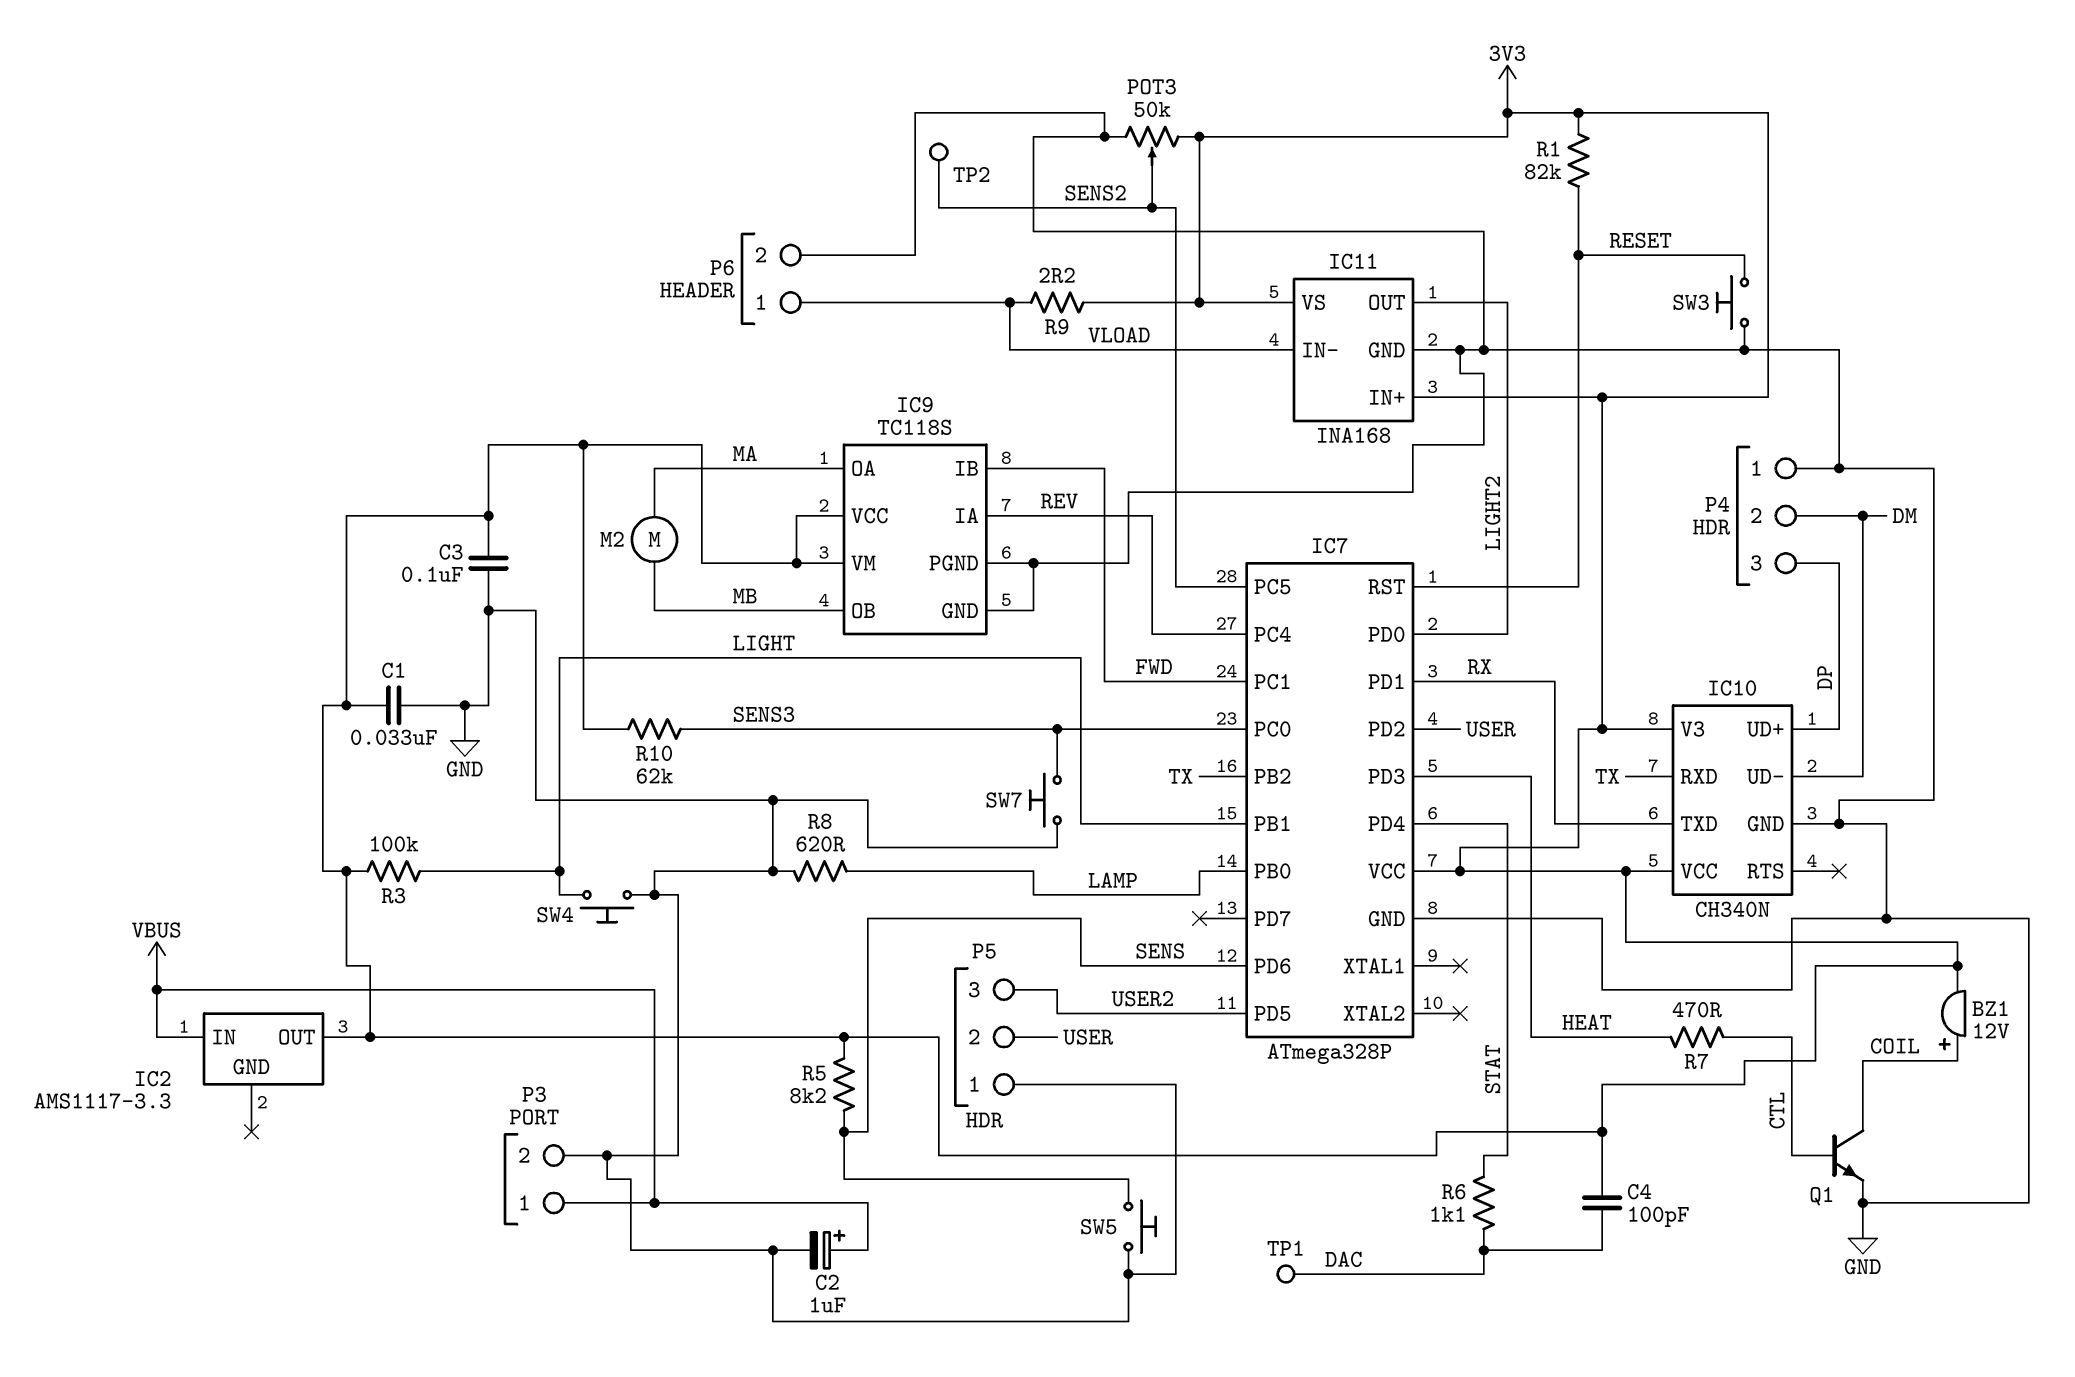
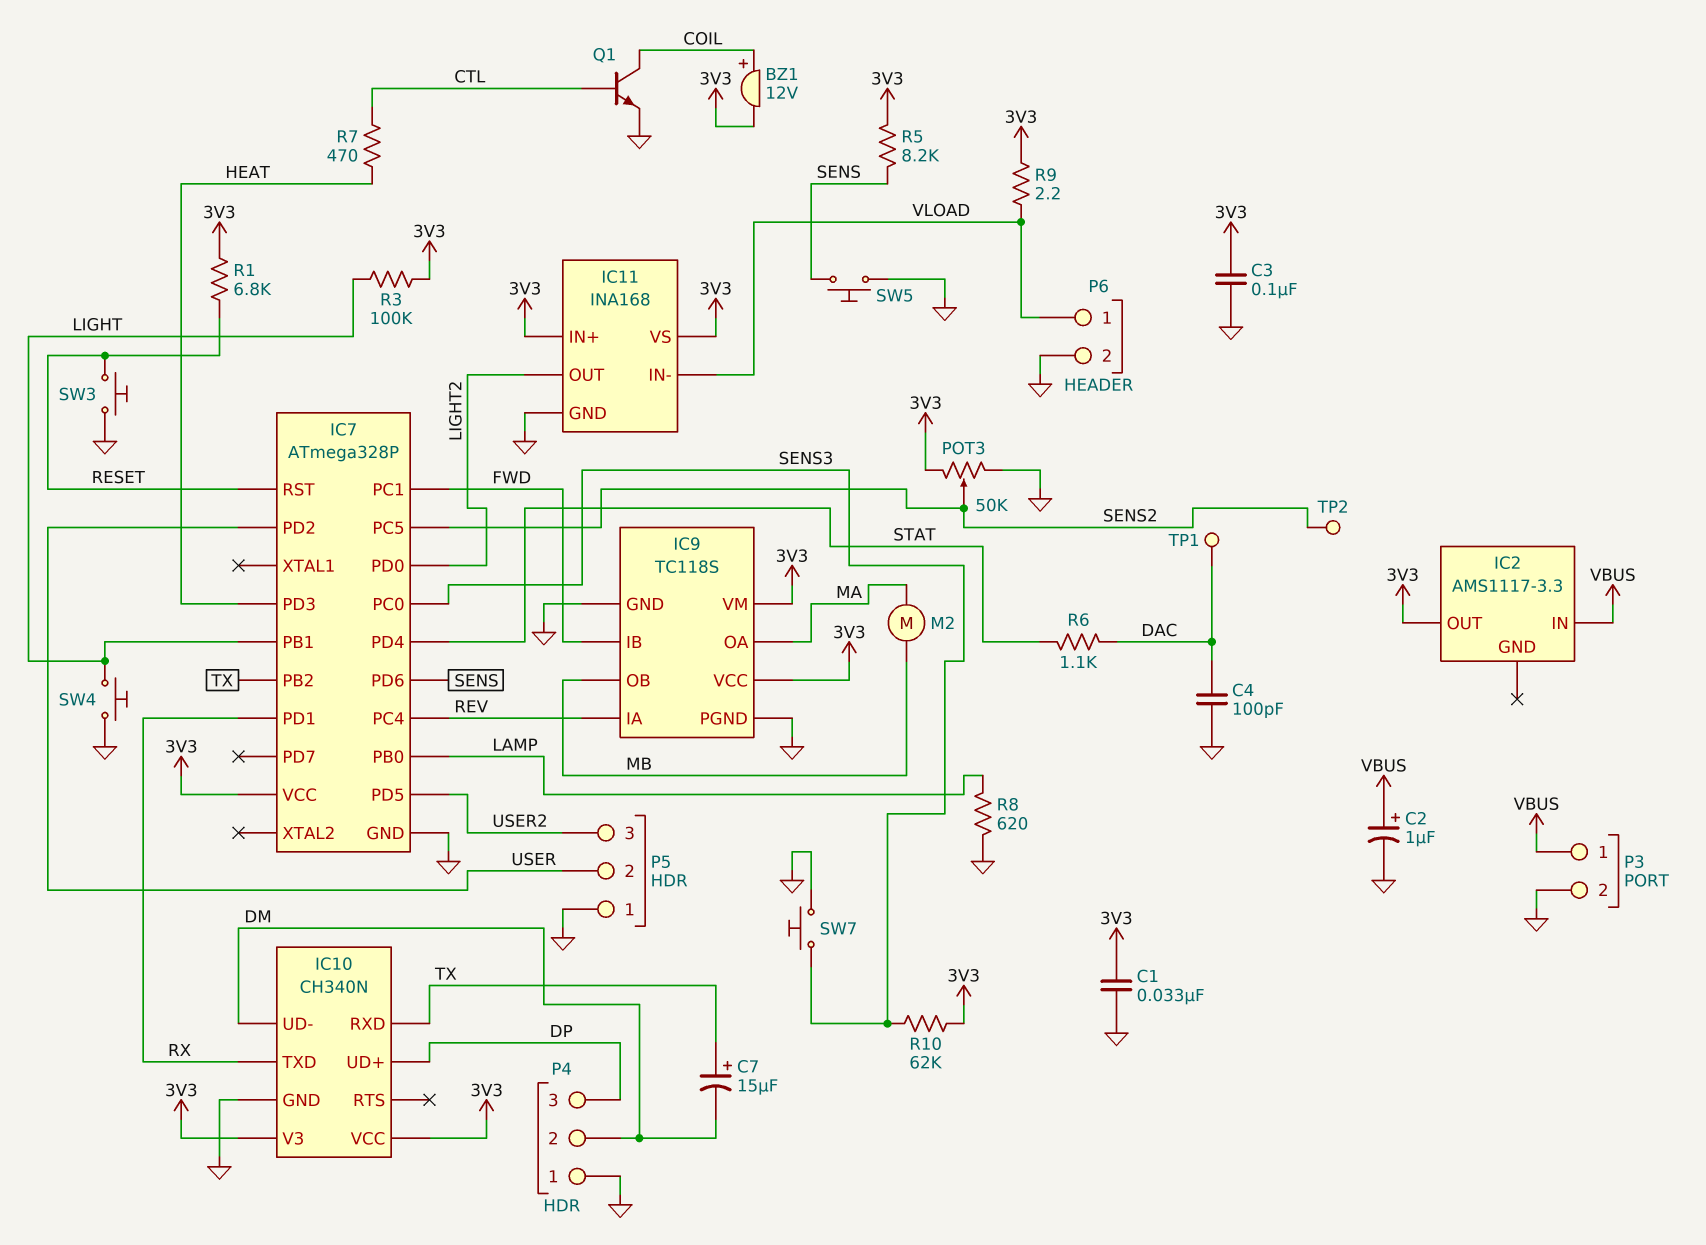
C4: 100pF (3V3, DAC) -> 100pF (DAC, GND)
C7: none -> 15uF (plus TX, minus DM)
R1: 82k (3V3, RESET) -> 6.8k (3V3, RESET)

